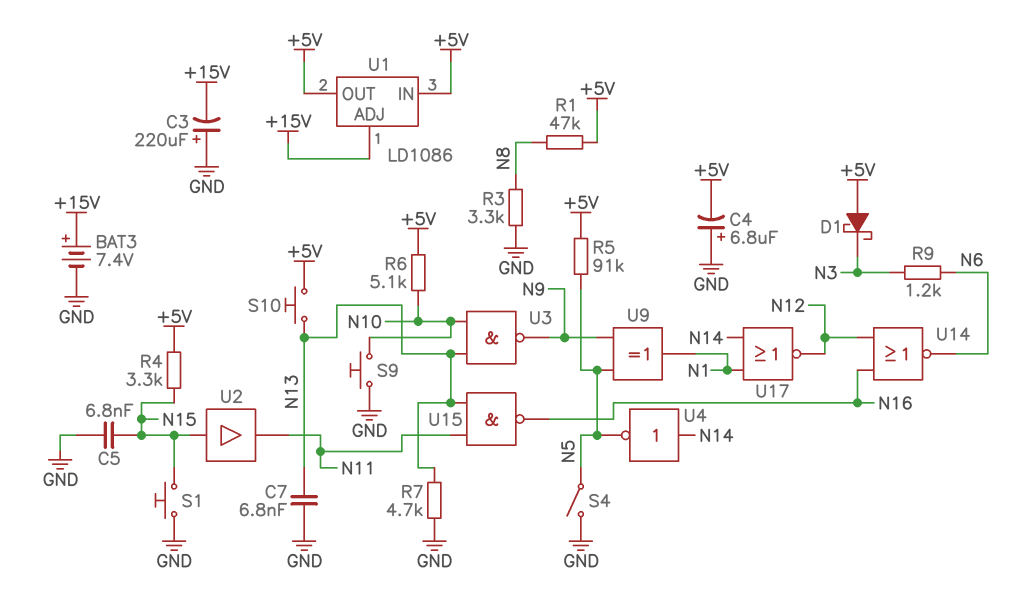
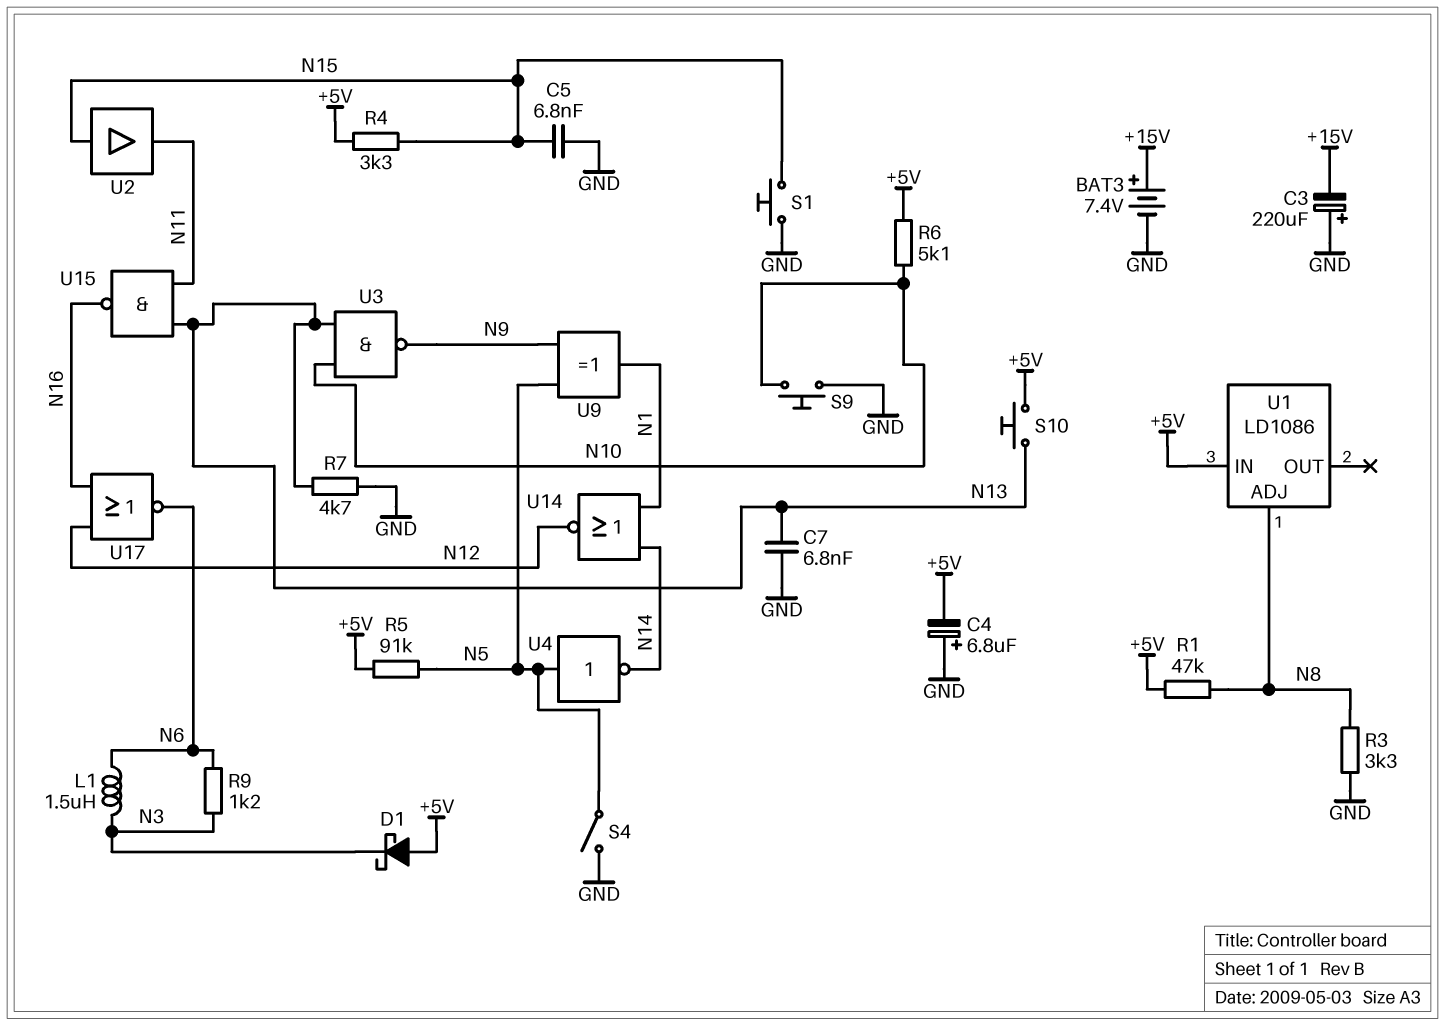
L1: none -> 1.5uH (N3, N6)
U1 pin ADJ: +15V -> N8
U1 pin OUT: +5V -> none
U4: NOT (in N14, out N5) -> NOT (in N5, out N14)
U14: NOR (in N12, in N16, out N6) -> NOR (in N1, in N14, out N12)
U17: NOR (in N1, in N14, out N12) -> NOR (in N12, in N16, out N6)

